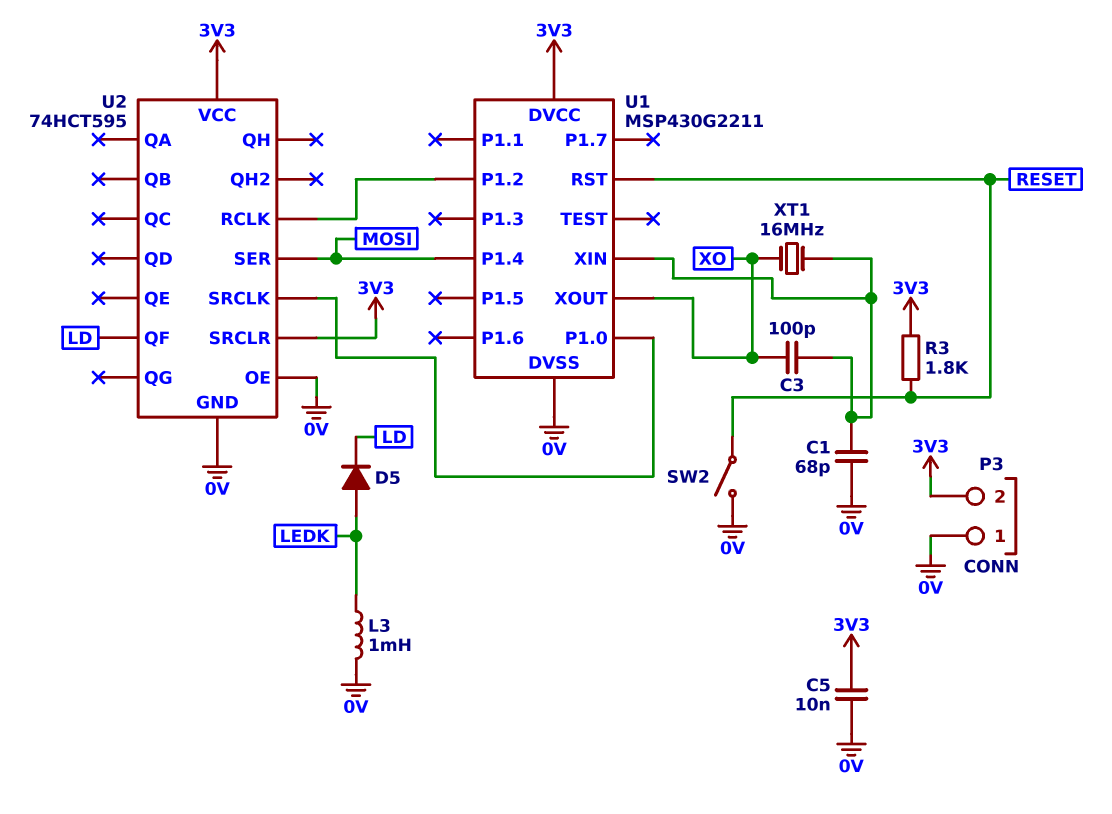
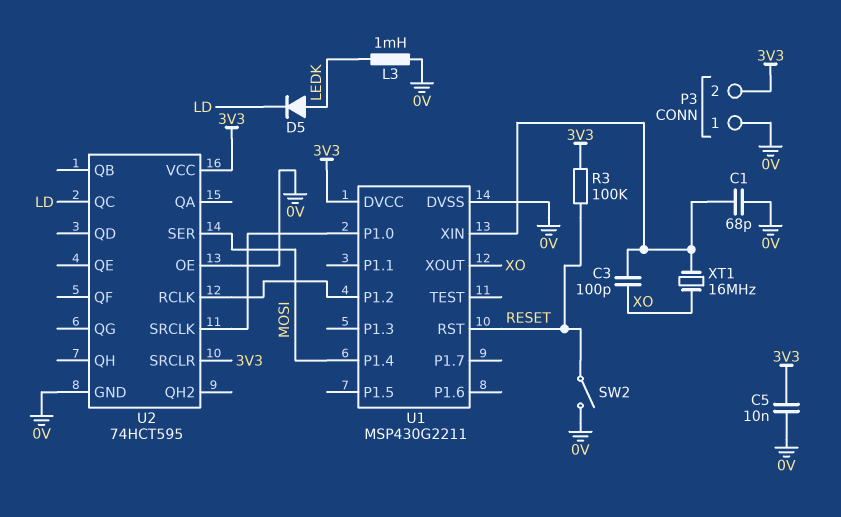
R3: 1.8k (3V3, RESET) -> 100k (3V3, RESET)
U2 pin QC: none -> LD
U2 pin QF: LD -> none

